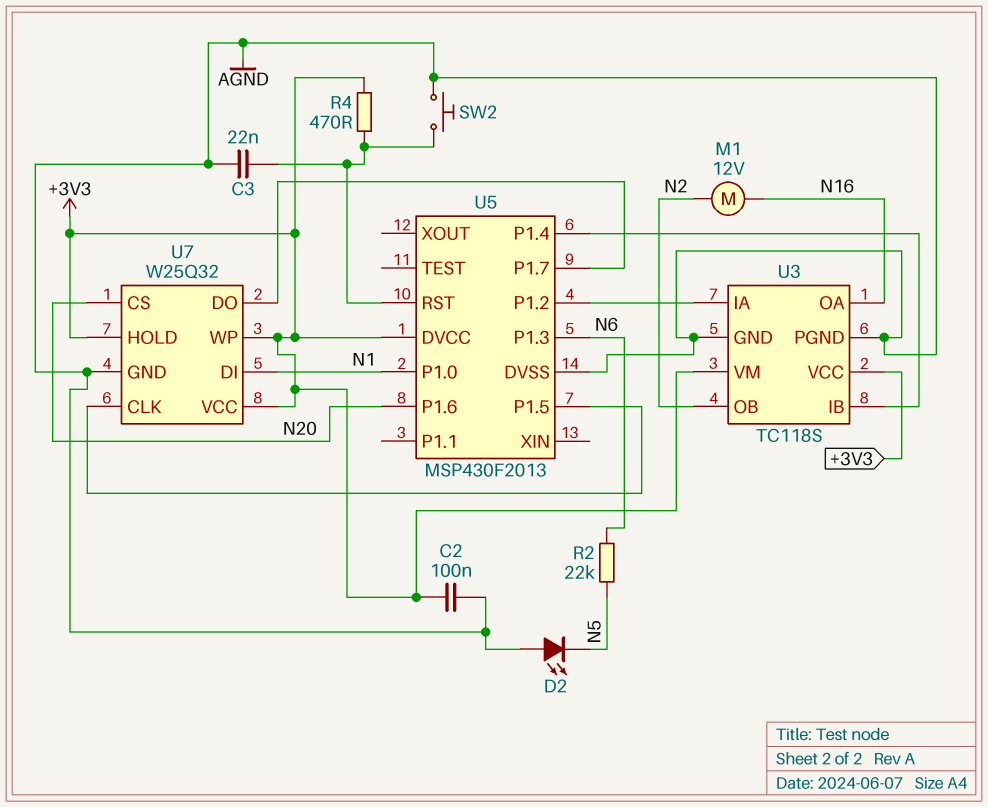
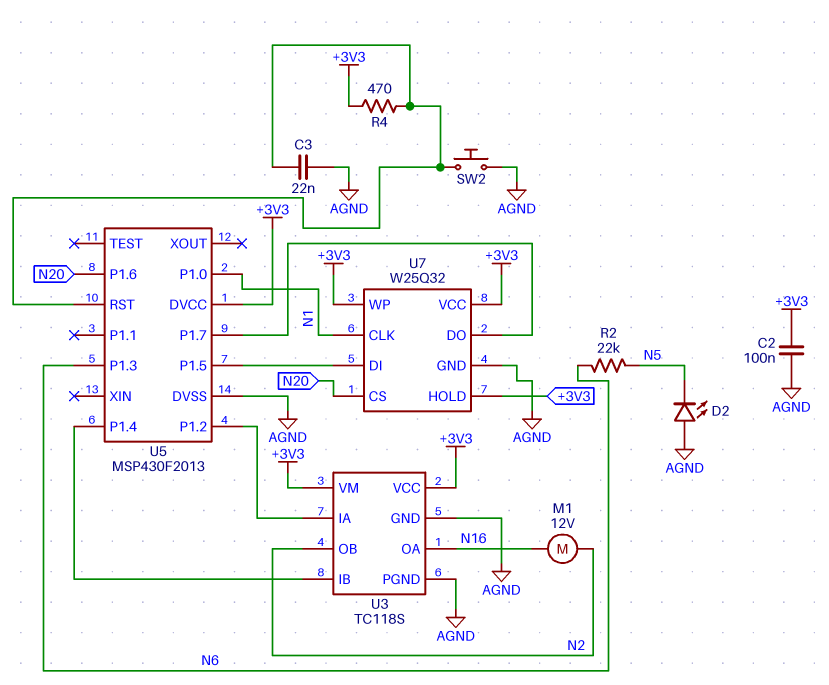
U7 pin CLK: U5/P1.5 -> N1
U7 pin DI: N1 -> U5/P1.5

